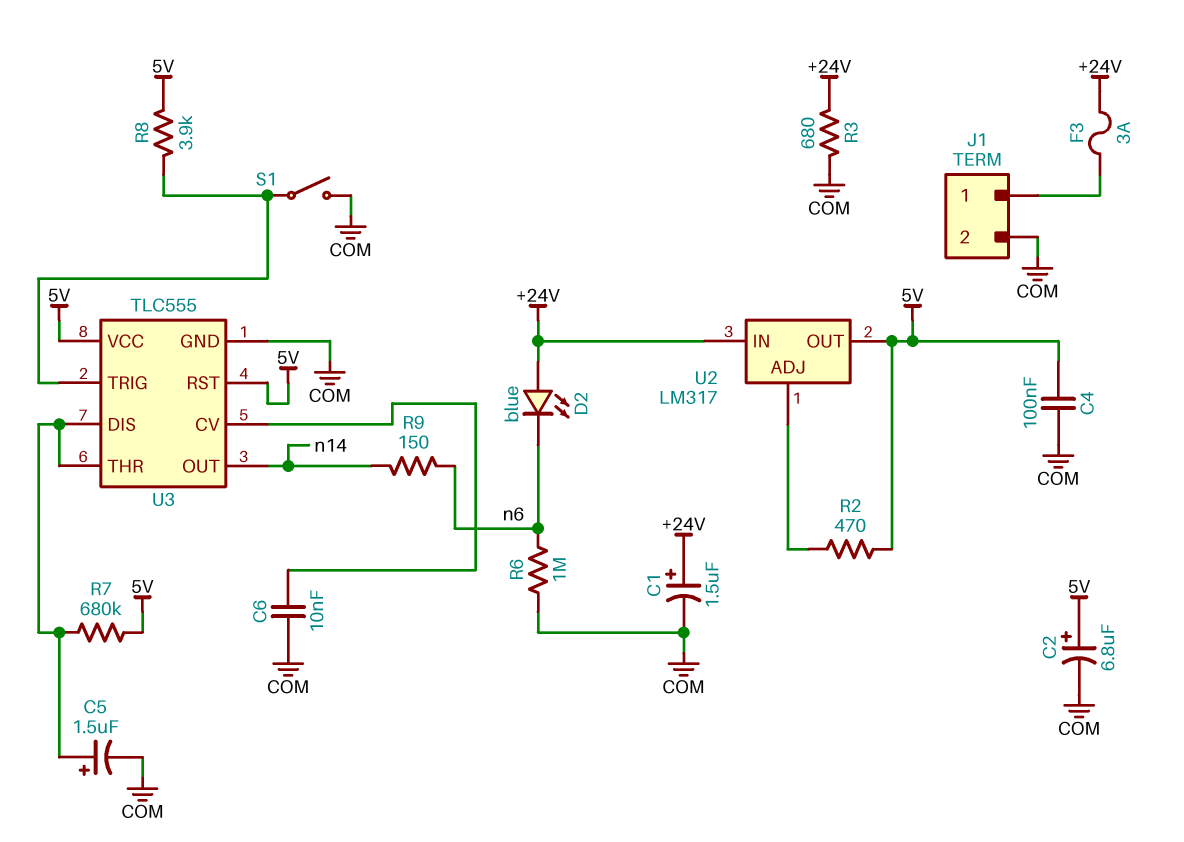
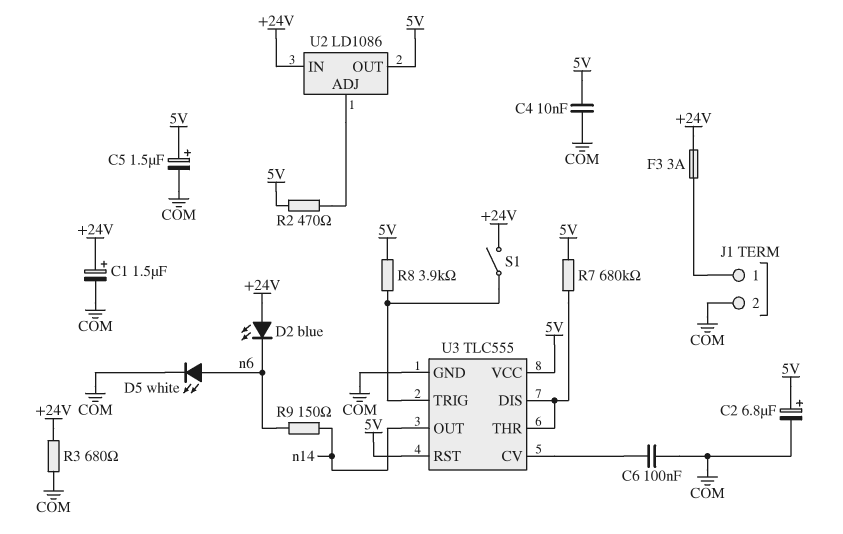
C4: 100nF (5V, COM) -> 10nF (5V, COM)
C5: 1.5uF (plus U3/DIS, minus COM) -> 1.5uF (plus 5V, minus COM)
C6: 10nF (COM, U3/CV) -> 100nF (COM, U3/CV)
D5: none -> LED white (A n6, K COM)
R6: 1M (COM, n6) -> none
S1: switch (COM, U3/TRIG) -> switch (+24V, U3/TRIG)
U2: LM317 -> LD1086

